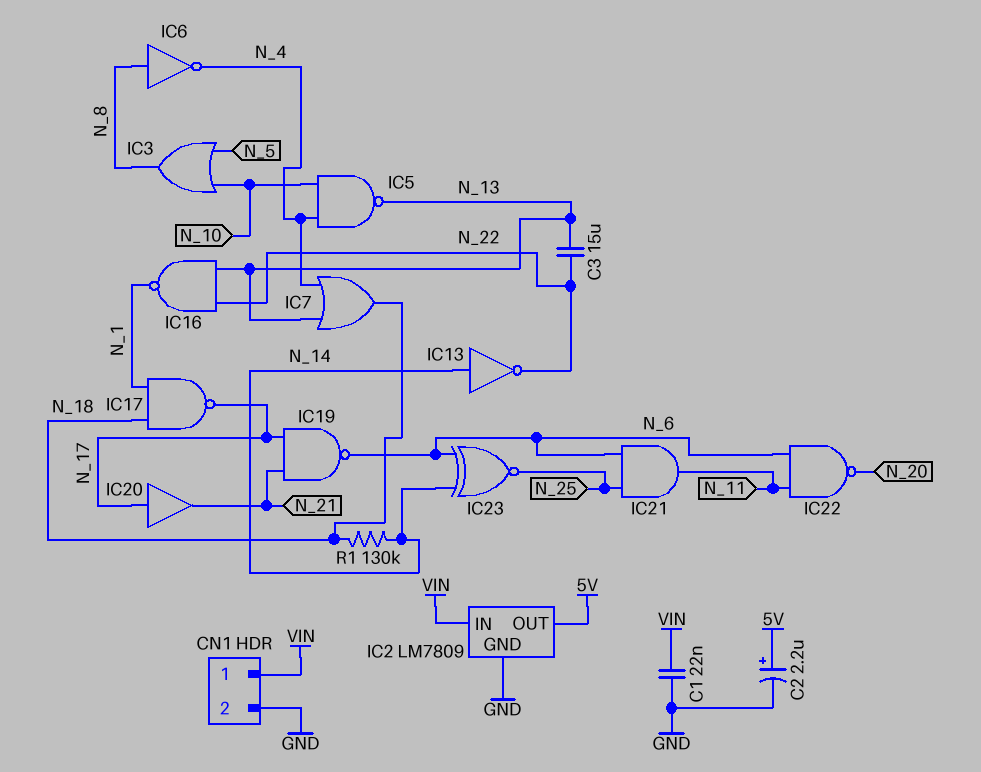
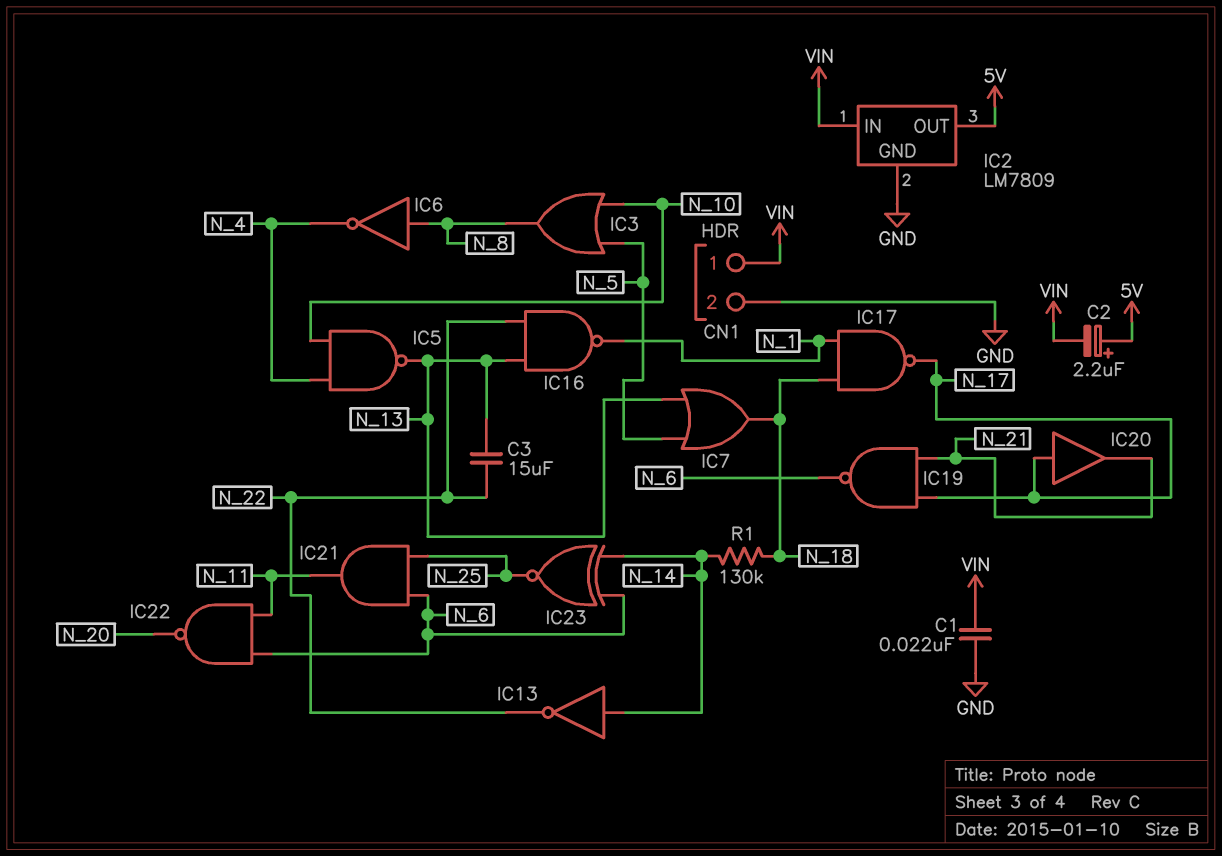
C2: 2.2uF (plus 5V, minus GND) -> 2.2uF (plus 5V, minus VIN)
IC7: OR (in N_4, in N_13, out N_18) -> OR (in N_5, in N_13, out N_18)

